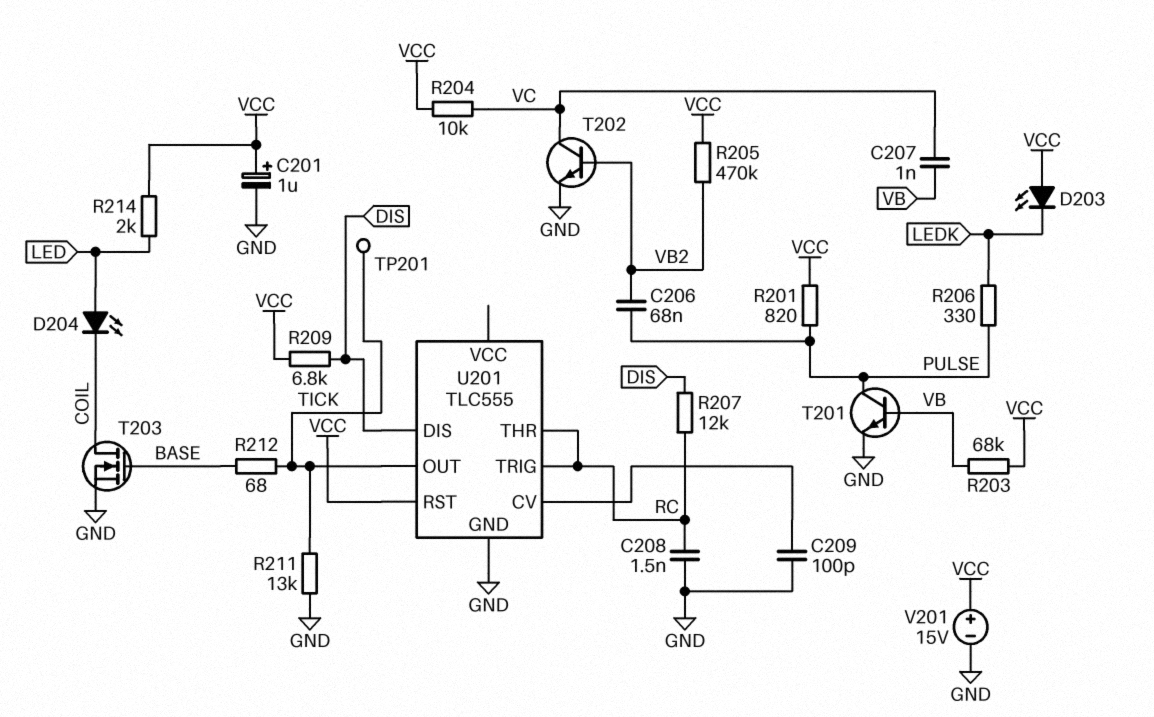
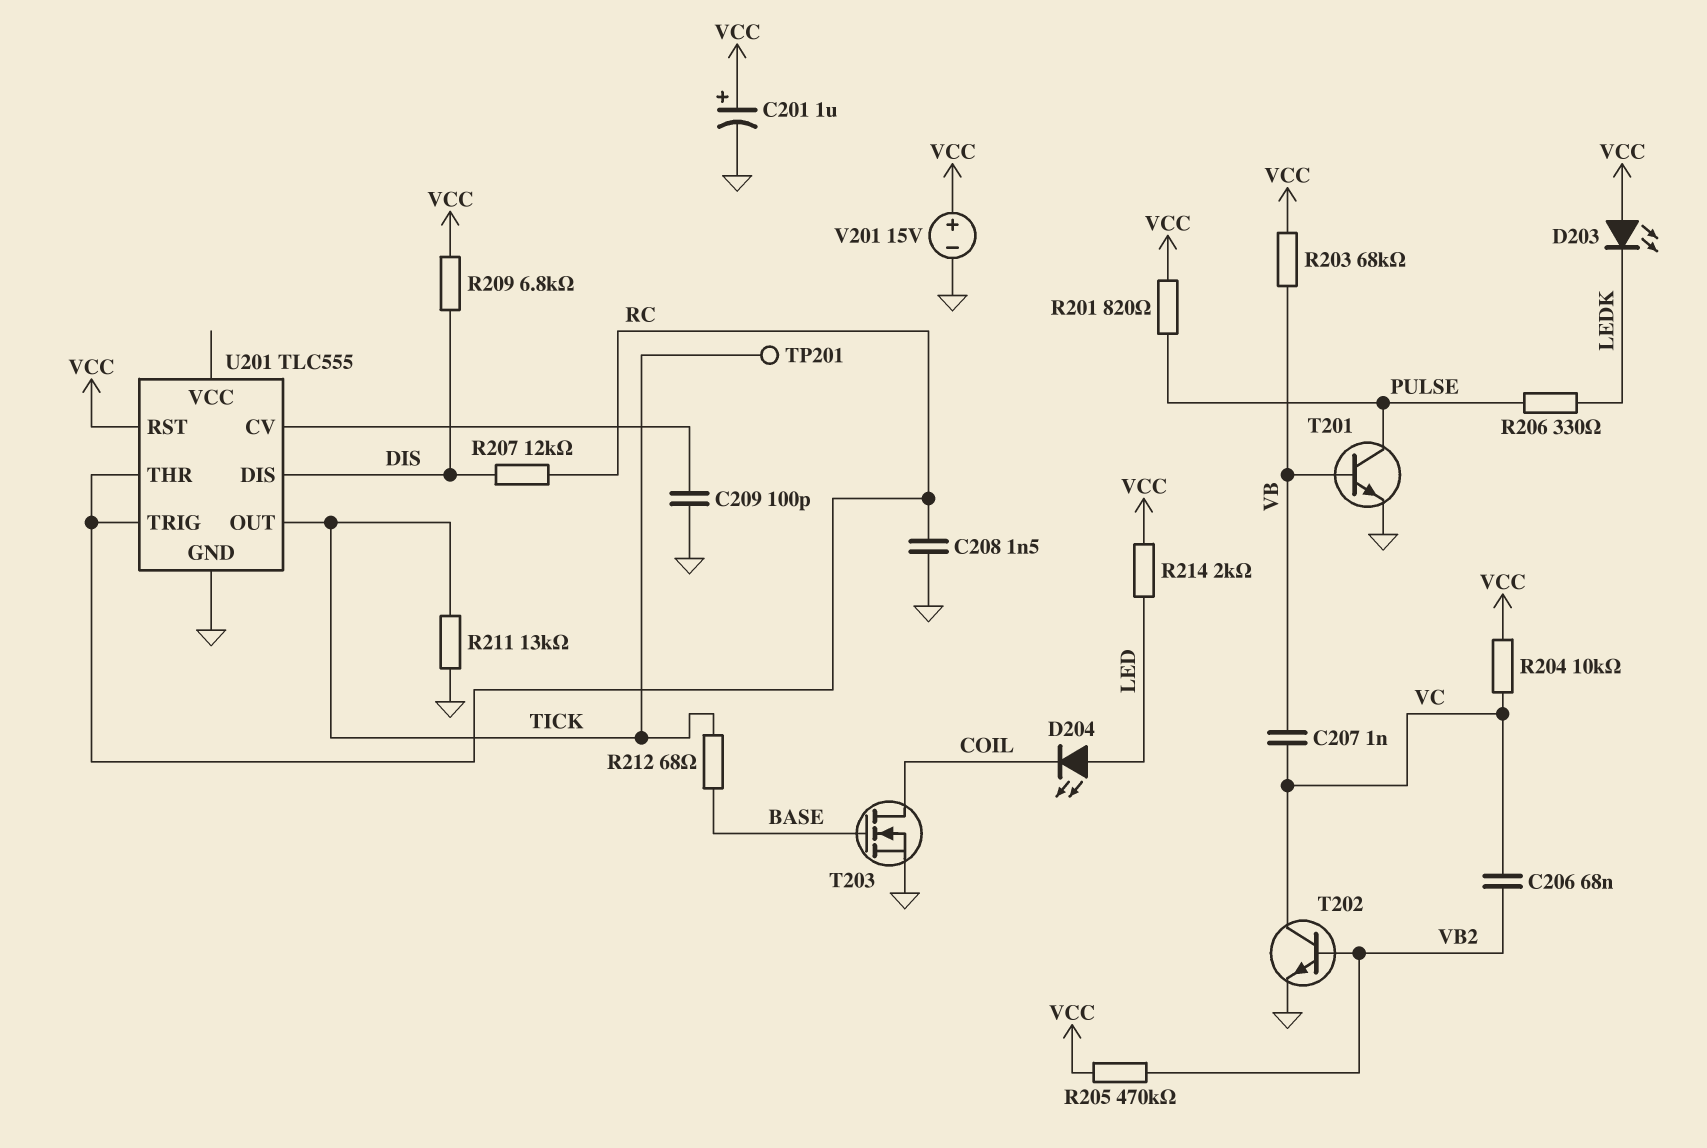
C206: 68nF (PULSE, VB2) -> 68nF (VB2, VC)

